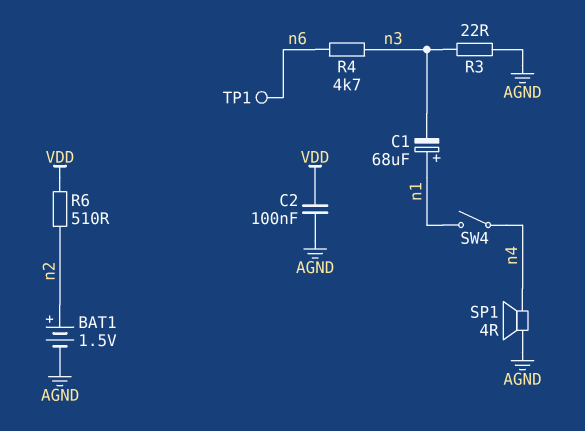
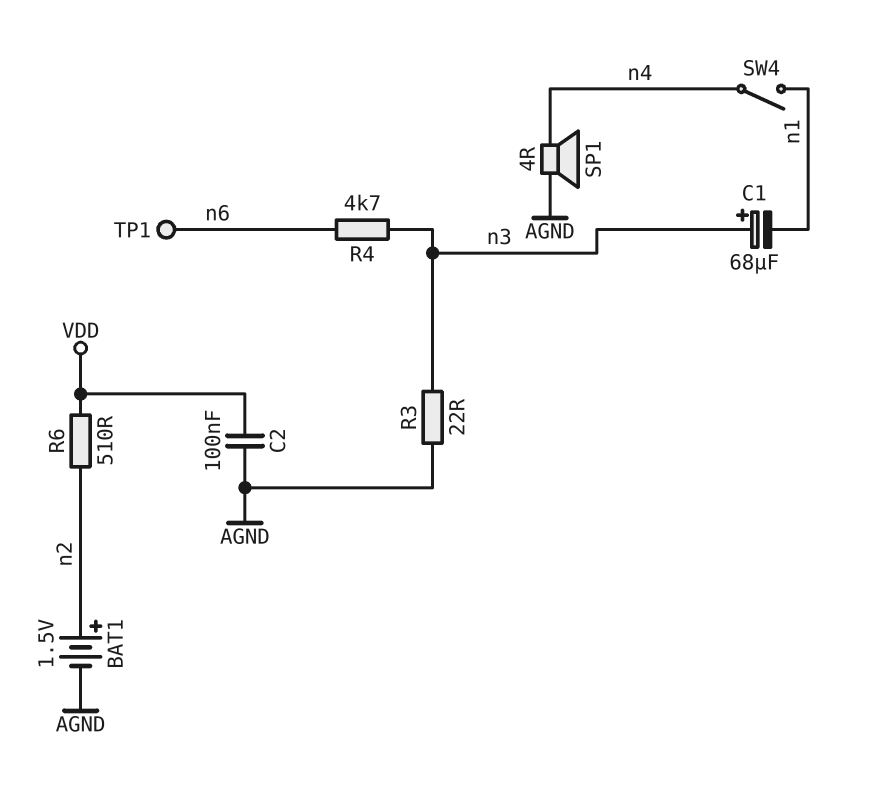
C1: 68uF (plus n1, minus n3) -> 68uF (plus n3, minus n1)

